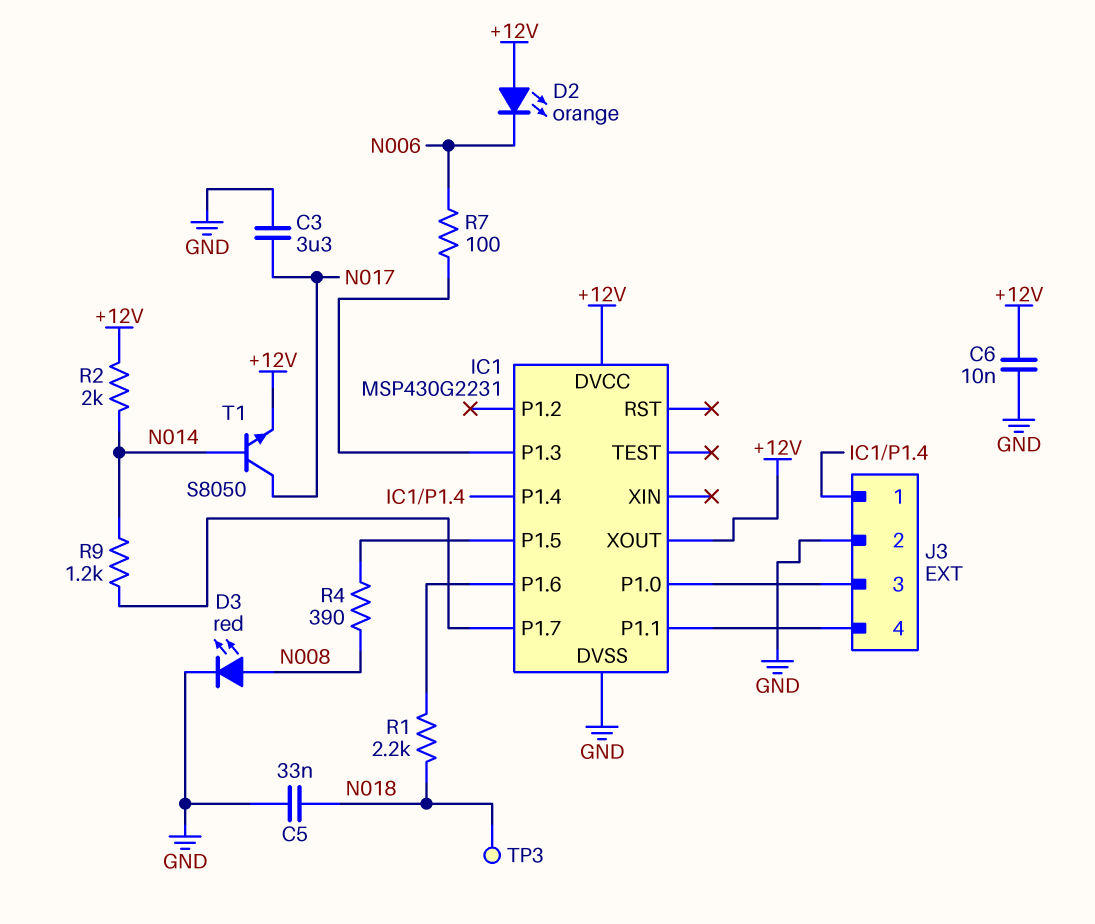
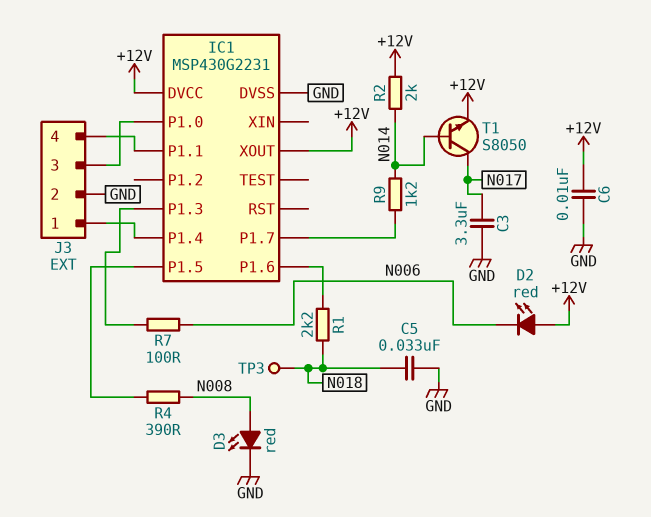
D2: LED orange (A +12V, K N006) -> LED red (A +12V, K N006)

